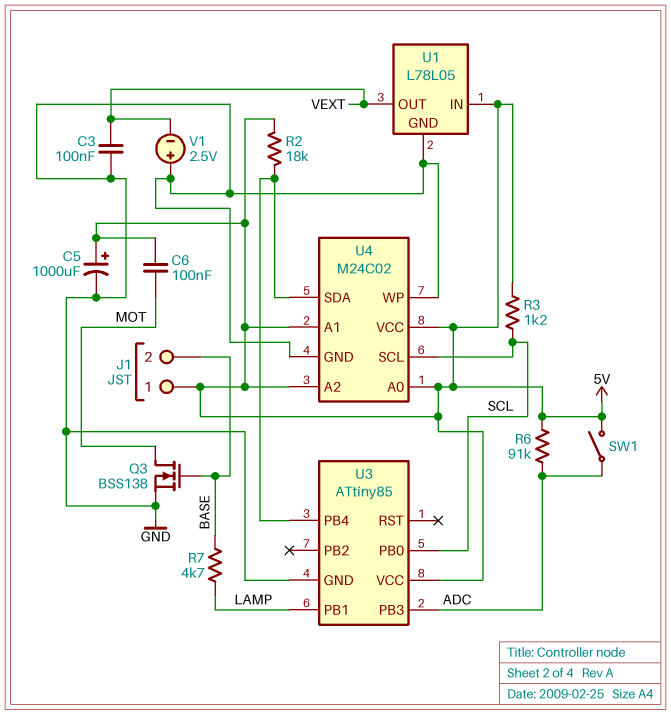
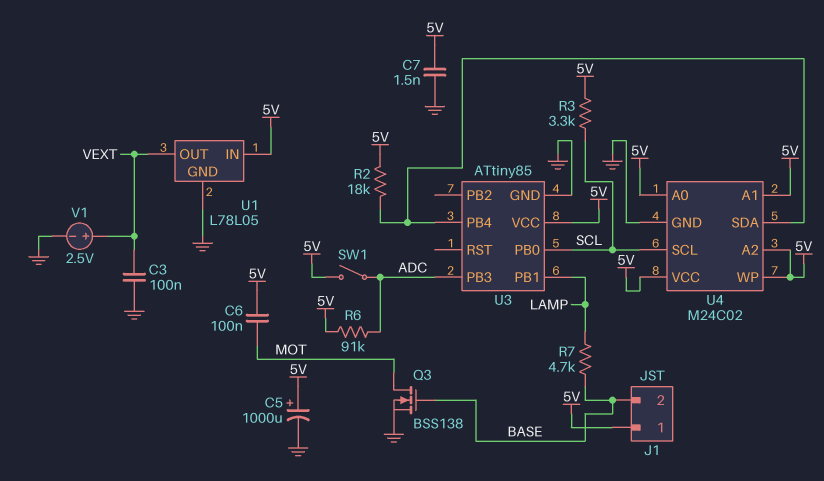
C7: none -> 1.5nF (5V, GND)
R3: 1.2k (5V, SCL) -> 3.3k (5V, SCL)
U4 pin WP: GND -> 5V
V1: 2.5V (plus GND, minus VEXT) -> 2.5V (plus VEXT, minus GND)

